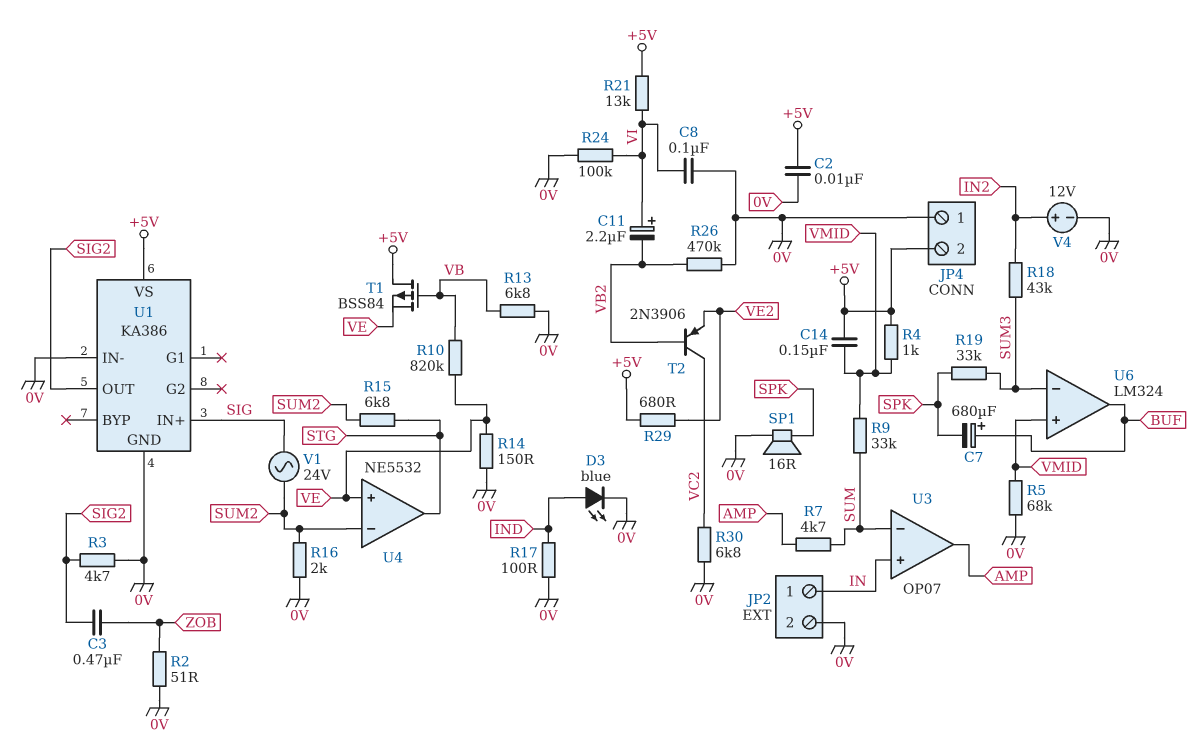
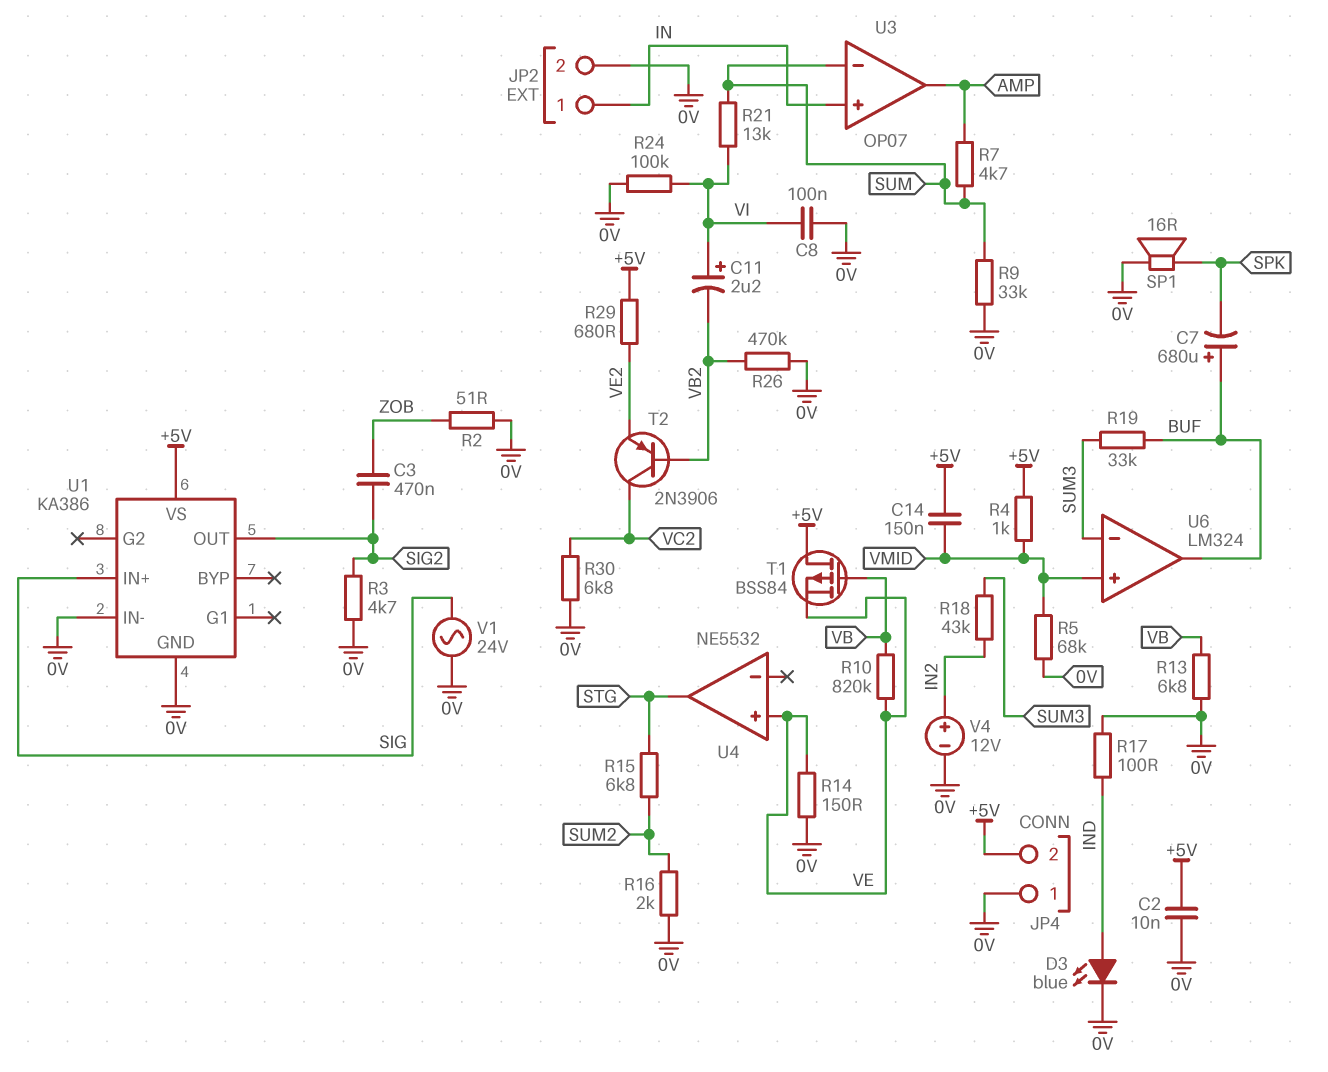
R9: 33k (SUM, VMID) -> 33k (0V, SUM)
R19: 33k (SPK, SUM3) -> 33k (BUF, SUM3)
R21: 13k (+5V, VI) -> 13k (SUM, VI)
U4 pin in-: SUM2 -> none
V1: AC 24V (SIG, SUM2) -> AC 24V (0V, SIG)

